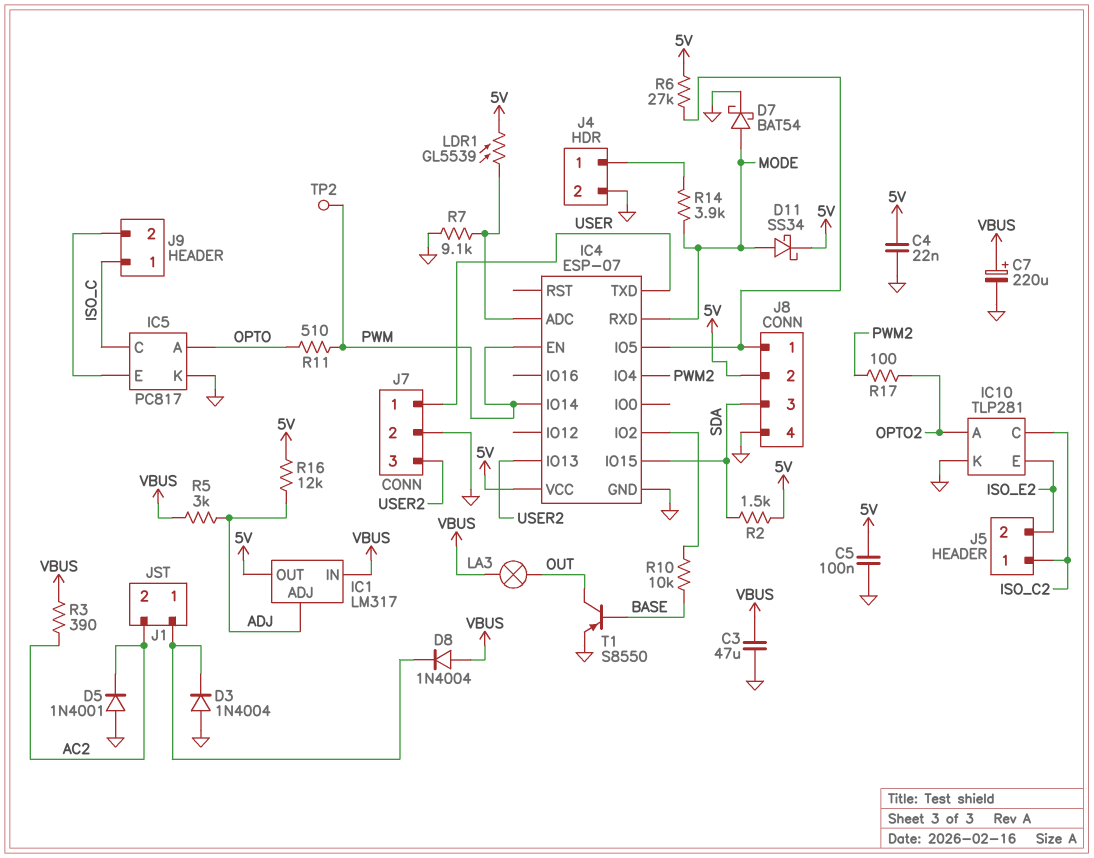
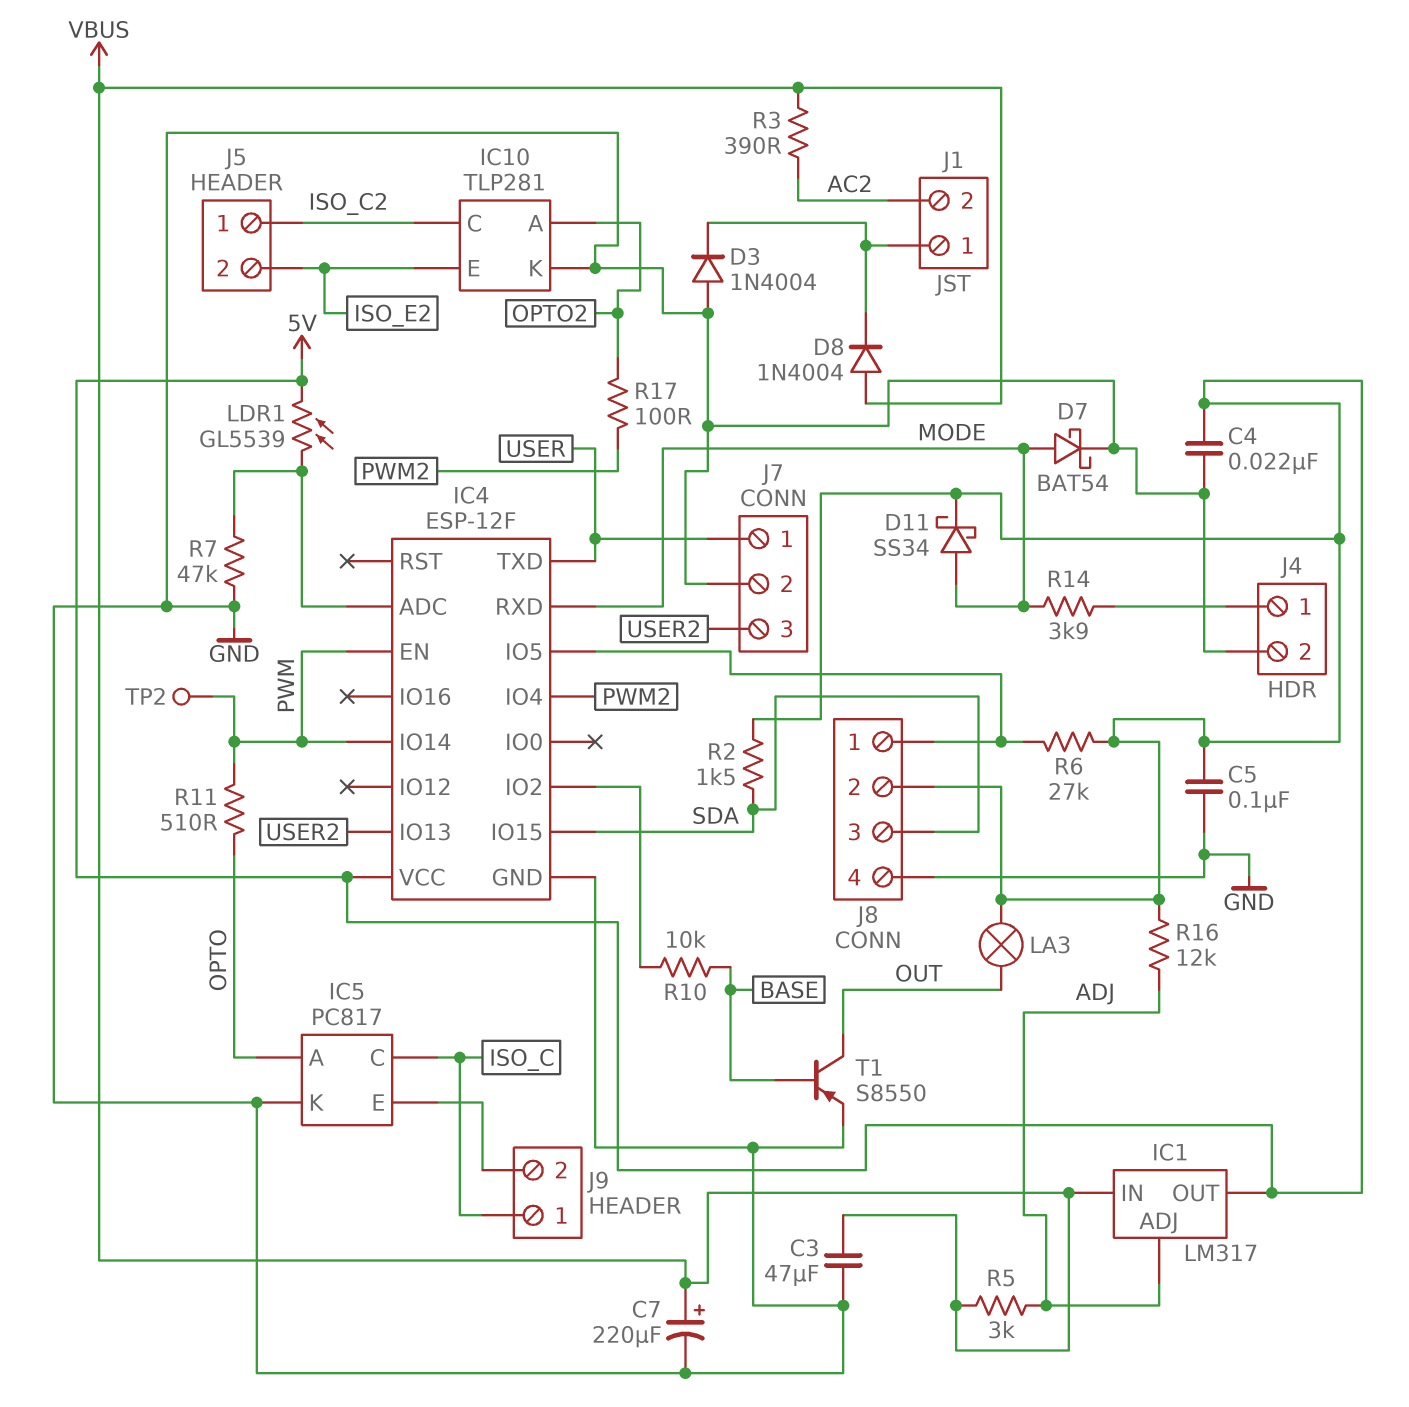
D5: diode 1N4001 (A GND, K AC2) -> none
IC4: ESP-07 -> ESP-12F
LA3: lamp (OUT, VBUS) -> lamp (5V, OUT)
R7: 9.1k (GND, IC4/ADC) -> 47k (GND, IC4/ADC)

